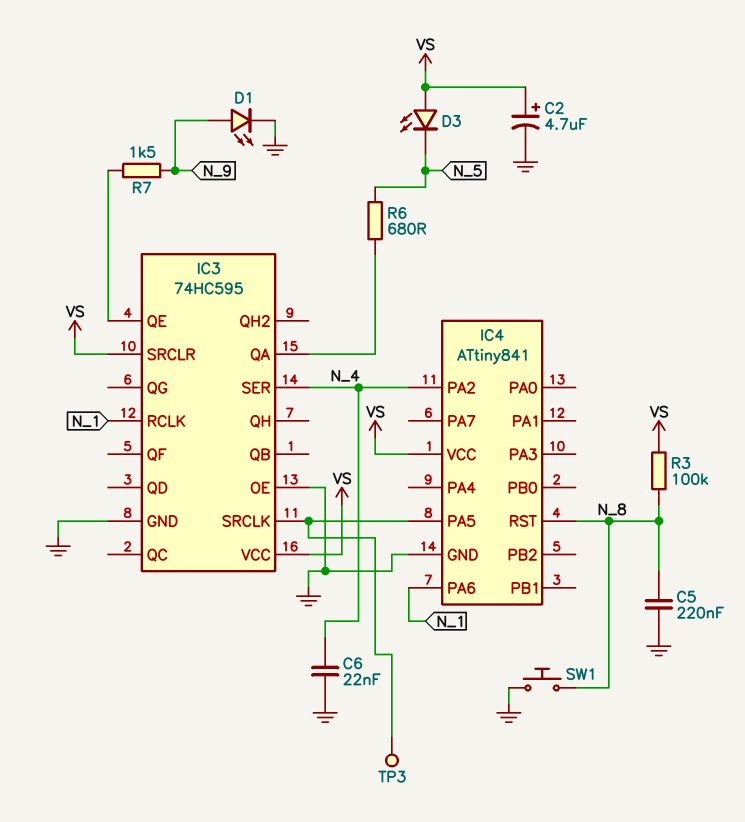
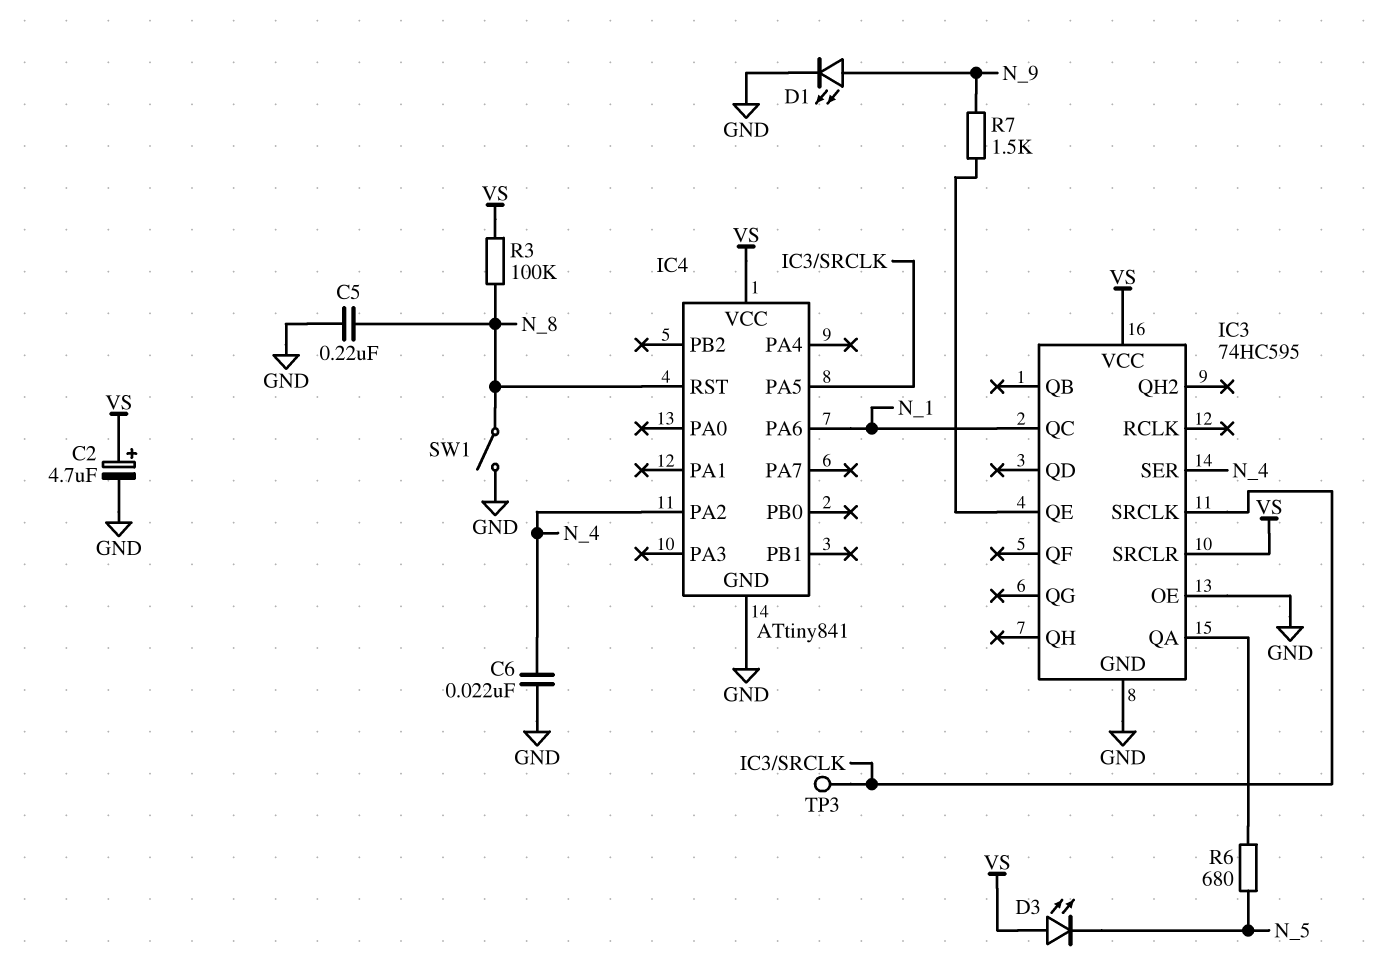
IC3 pin QC: none -> N_1
IC3 pin RCLK: N_1 -> none
SW1: button (GND, N_8) -> switch (GND, N_8)

